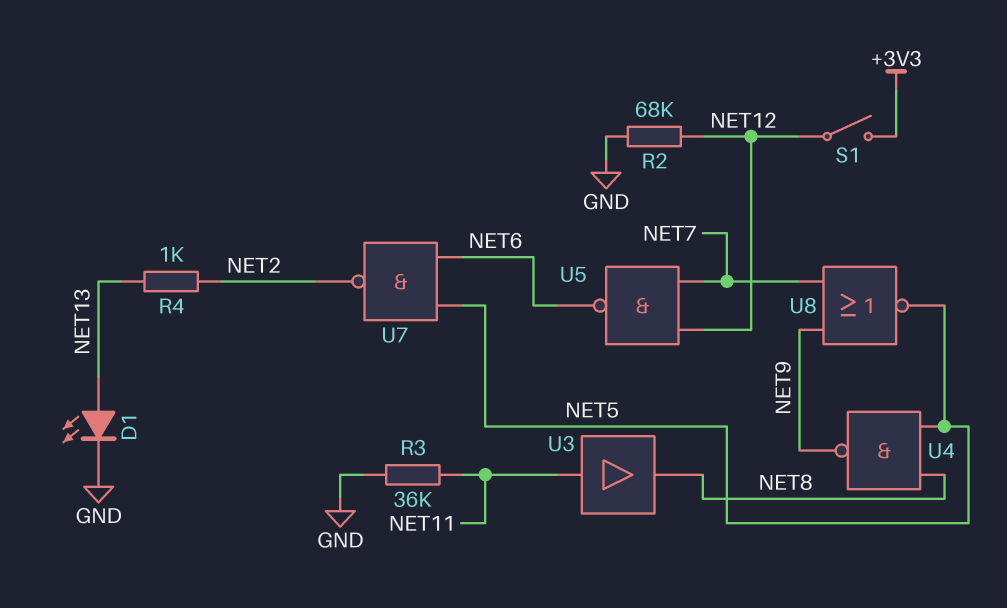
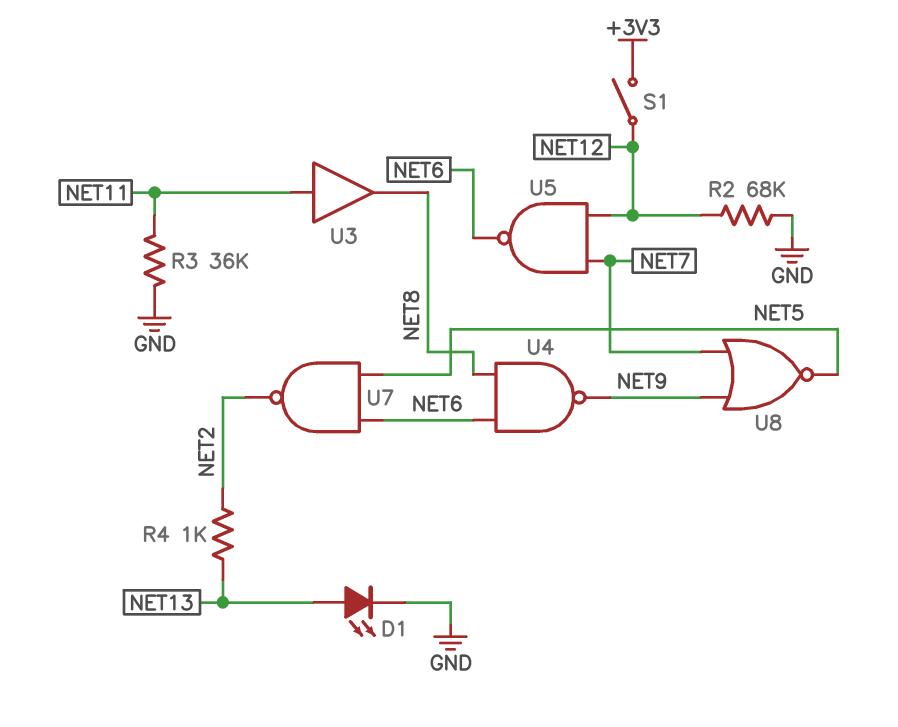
U4: NAND (in NET5, in NET8, out NET9) -> NAND (in NET6, in NET8, out NET9)

